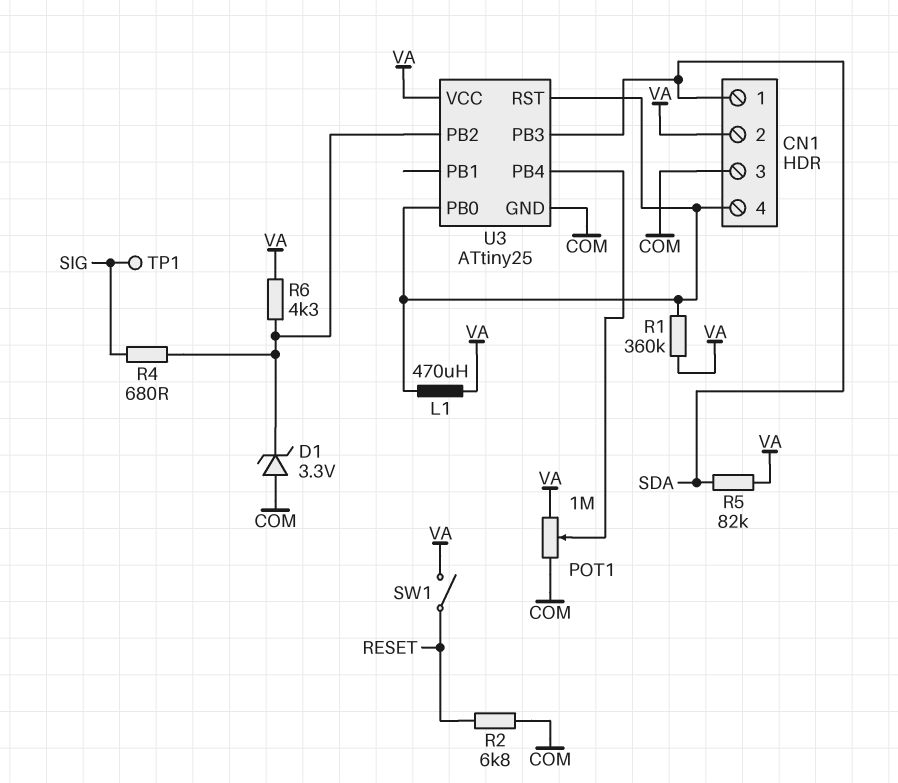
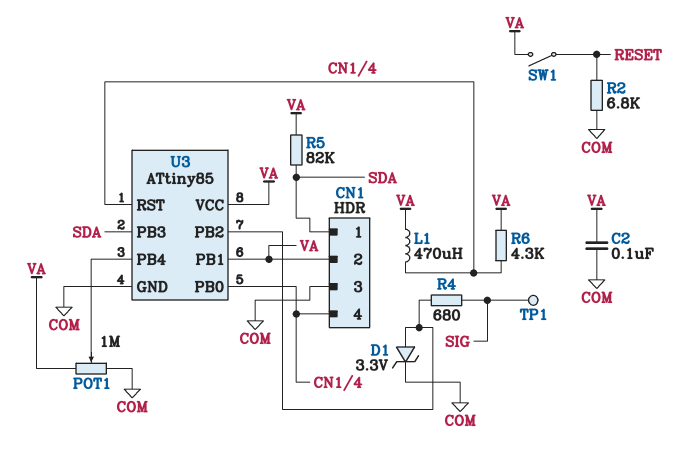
C2: none -> 100nF (COM, VA)
D1: zener 3.3V (A COM, K U3/PB2) -> zener 3.3V (A U3/PB2, K COM)
R1: 360k (CN1/4, VA) -> none
R6: 4.3k (U3/PB2, VA) -> 4.3k (CN1/4, VA)
U3: ATtiny25 -> ATtiny85
U3 pin PB1: none -> VA

